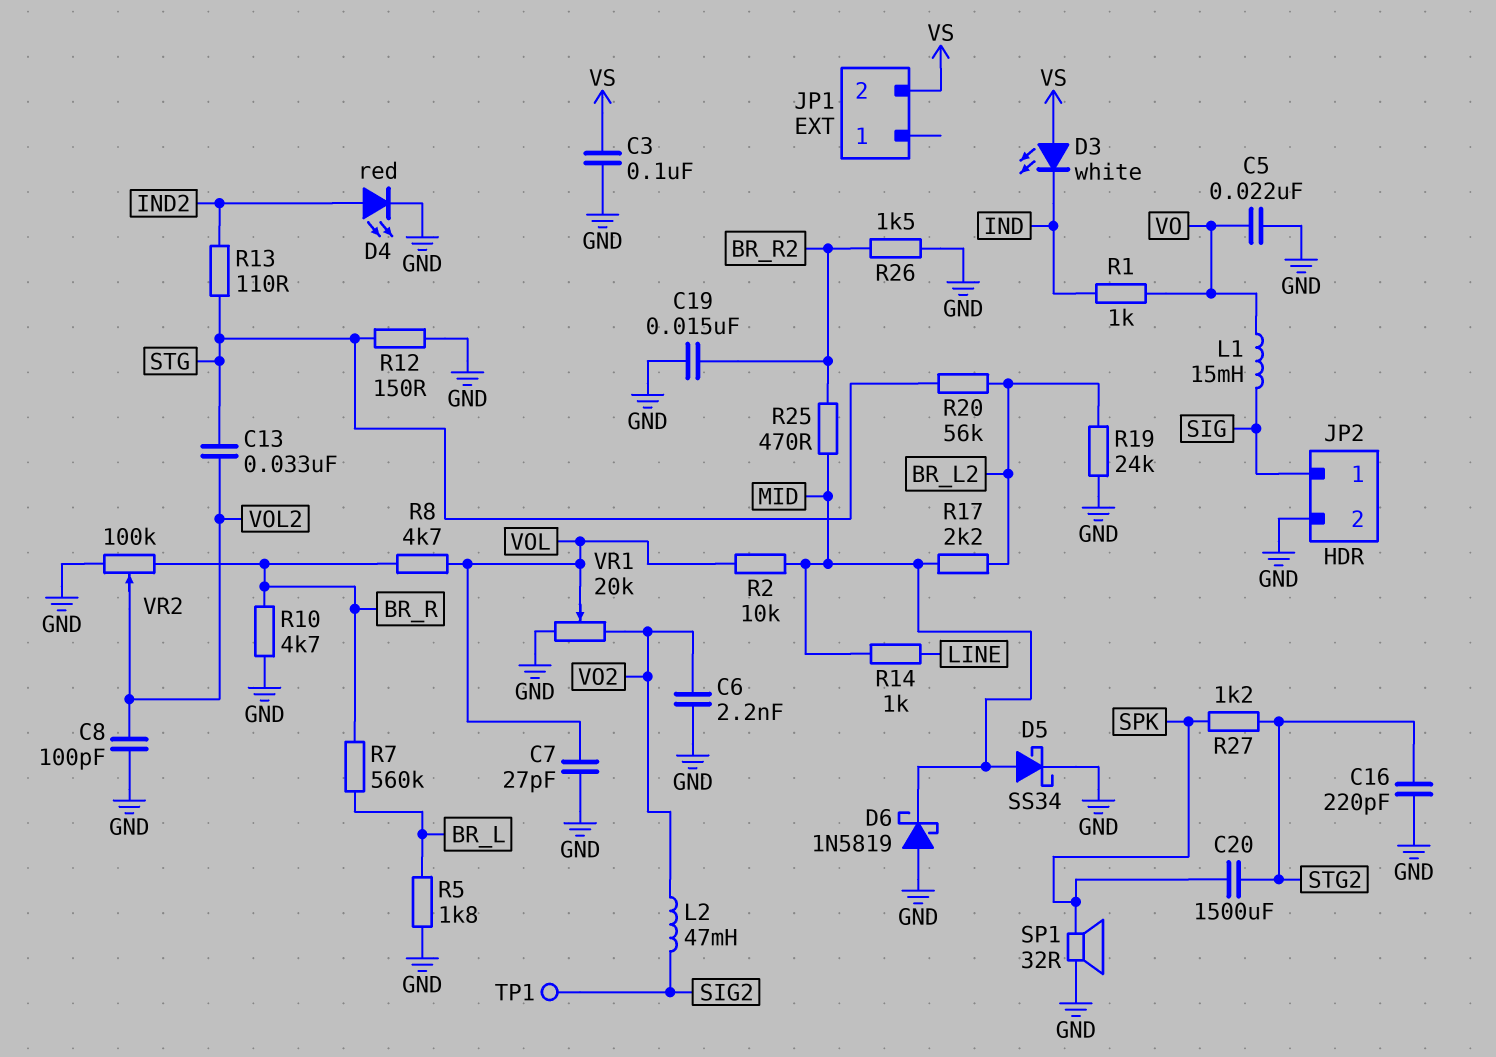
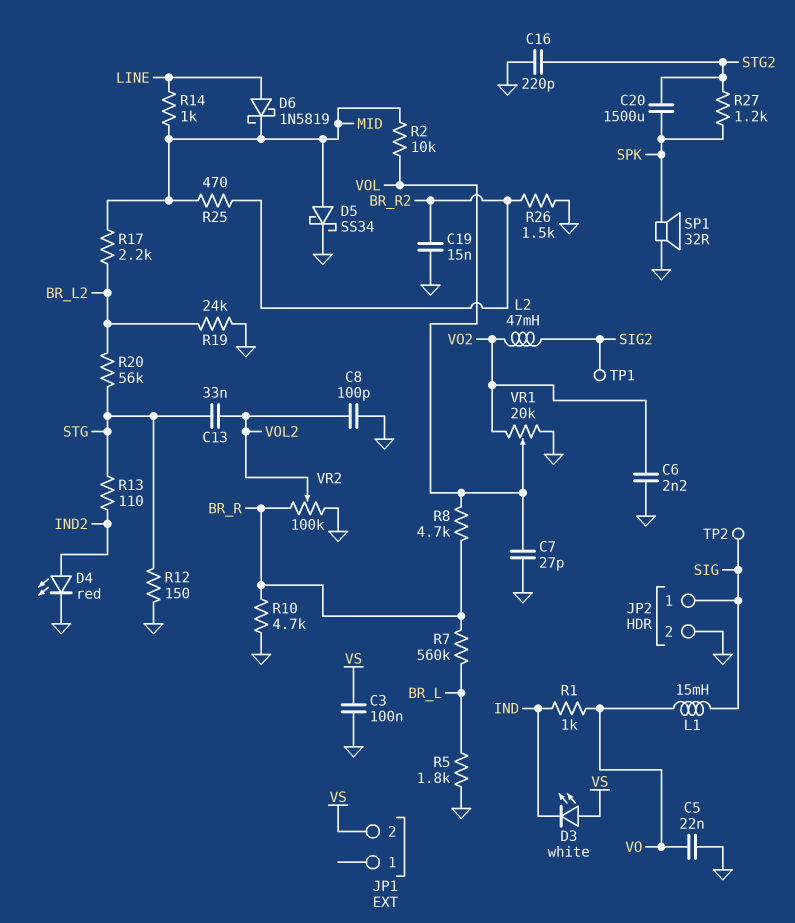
D6: schottky 1N5819 (A GND, K MID) -> schottky 1N5819 (A LINE, K MID)
TP2: none -> test point (SIG)

